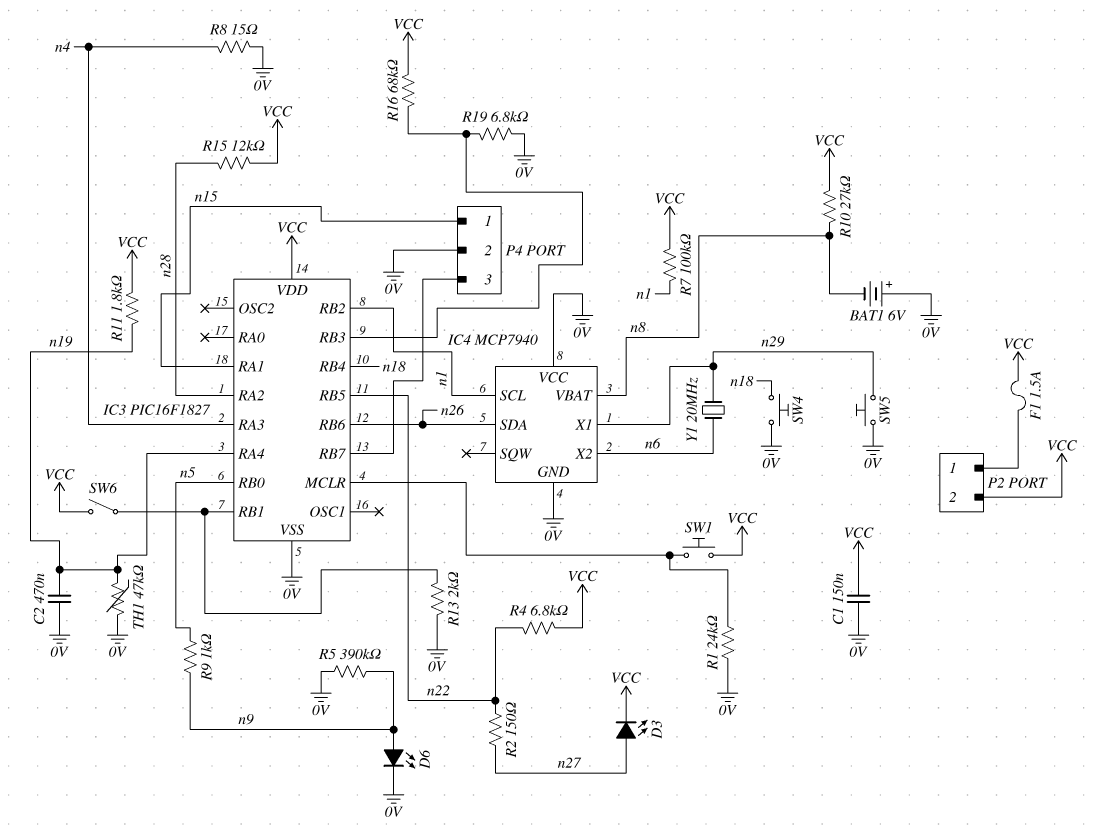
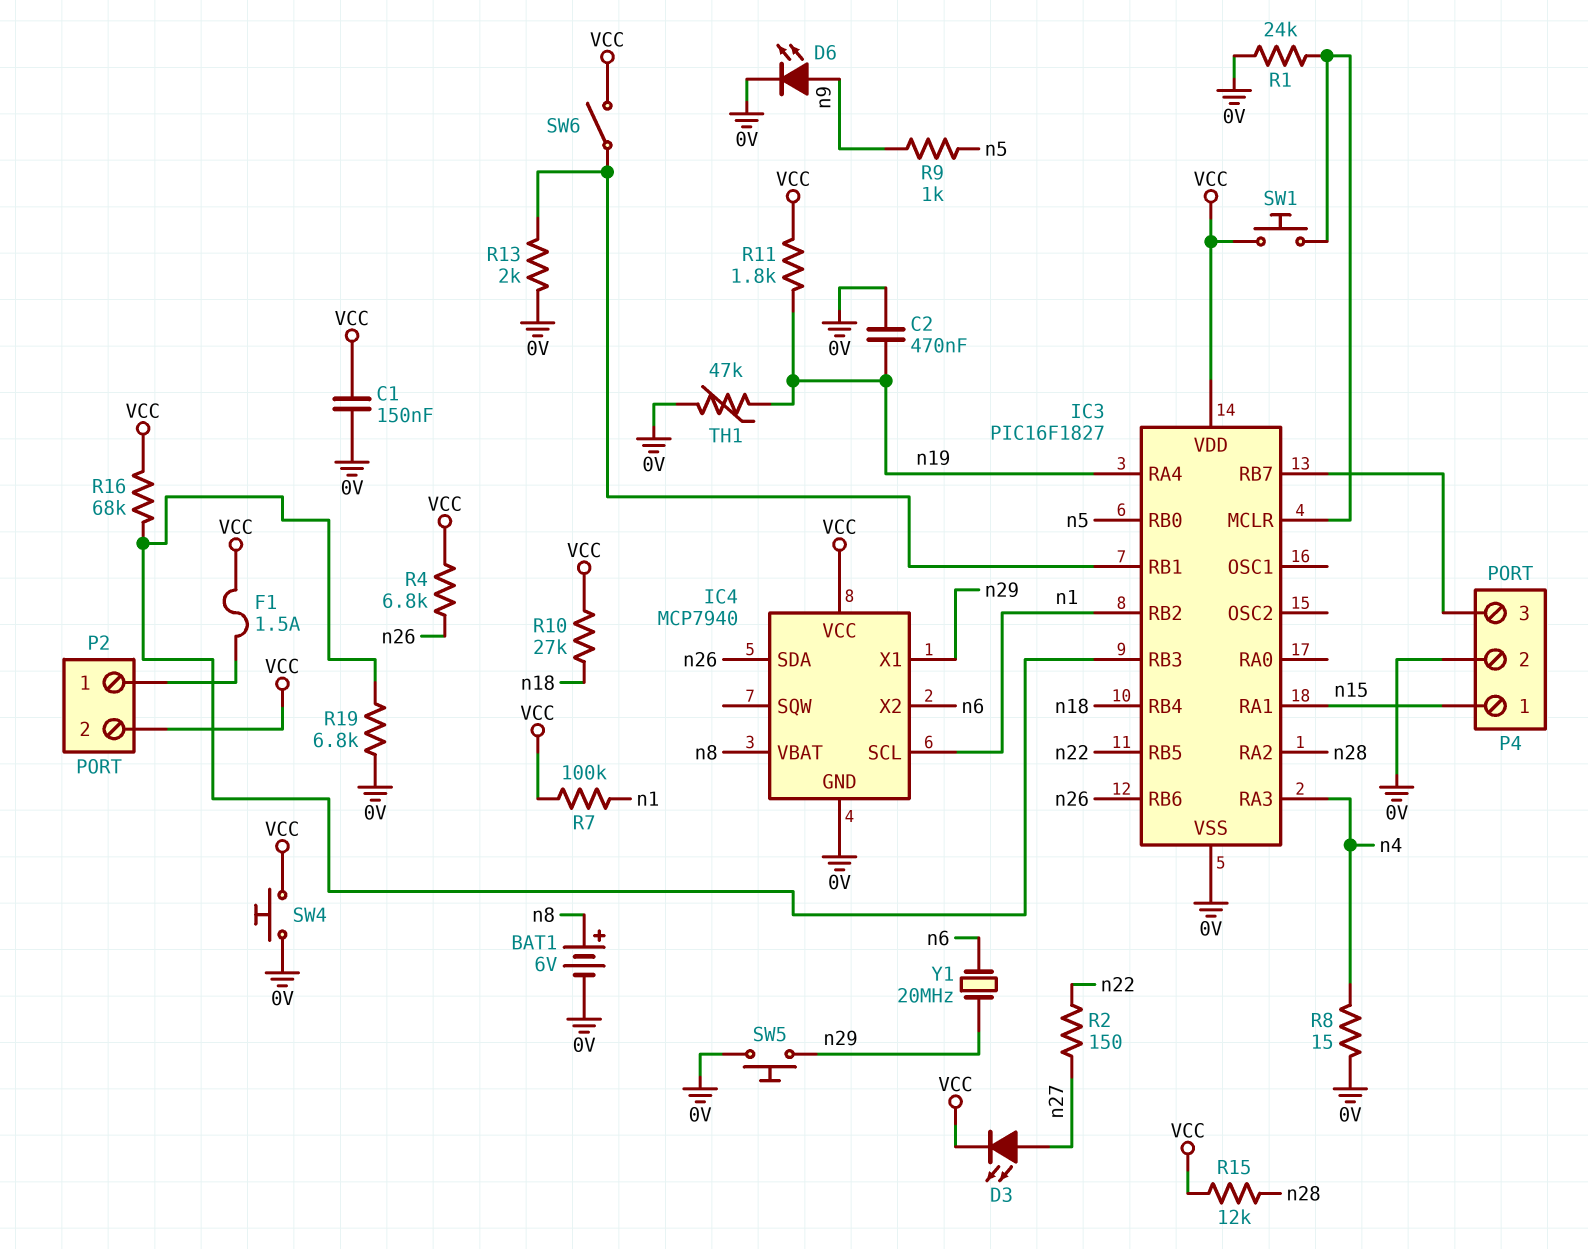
BAT1: 6V (plus 0V, minus n8) -> 6V (plus n8, minus 0V)
IC4 pin VCC: 0V -> VCC
R4: 6.8k (VCC, n22) -> 6.8k (VCC, n26)
R5: 390k (0V, n9) -> none
R10: 27k (VCC, n8) -> 27k (VCC, n18)
SW4: button (0V, n18) -> button (0V, VCC)

